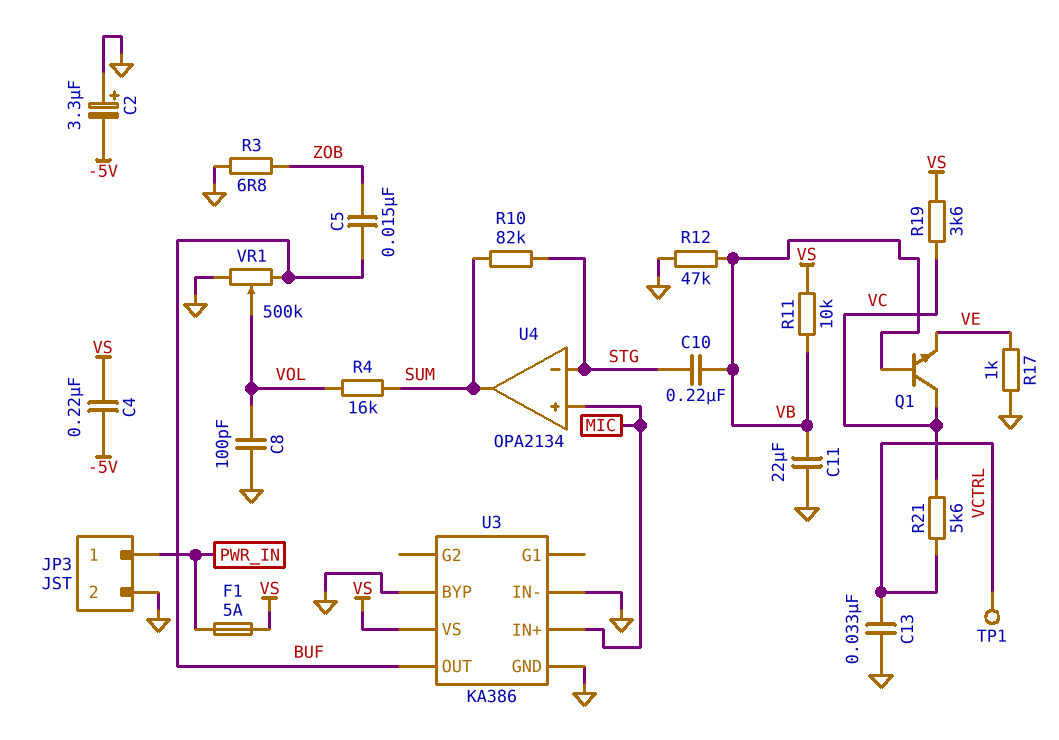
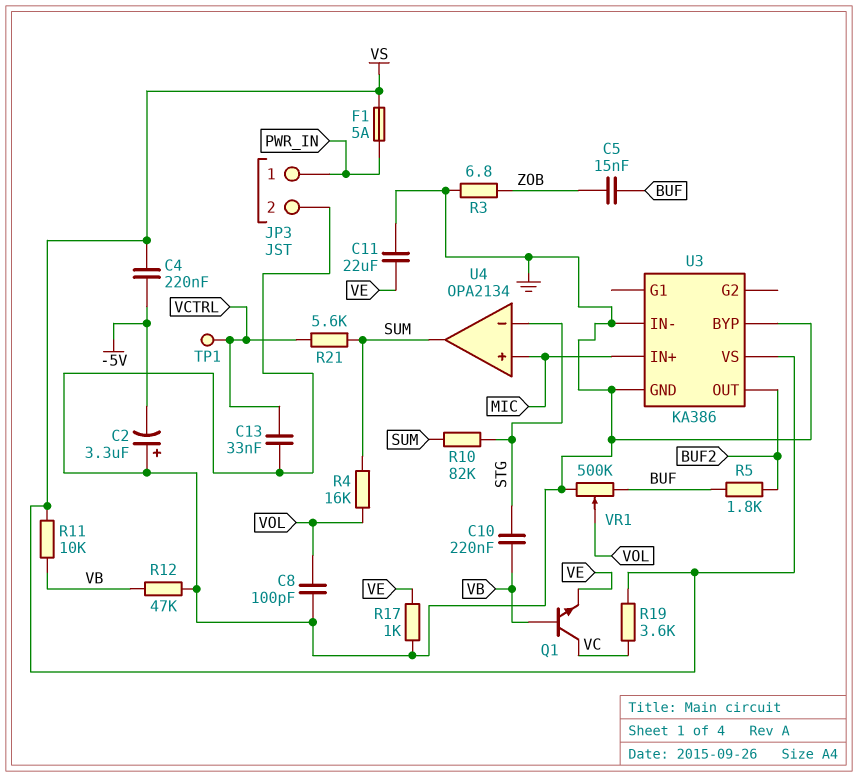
C11: 22uF (GND, VB) -> 22uF (GND, VE)
R5: none -> 1.8k (BUF, BUF2)
R21: 5.6k (VC, VCTRL) -> 5.6k (SUM, VCTRL)
U3 pin OUT: BUF -> BUF2

